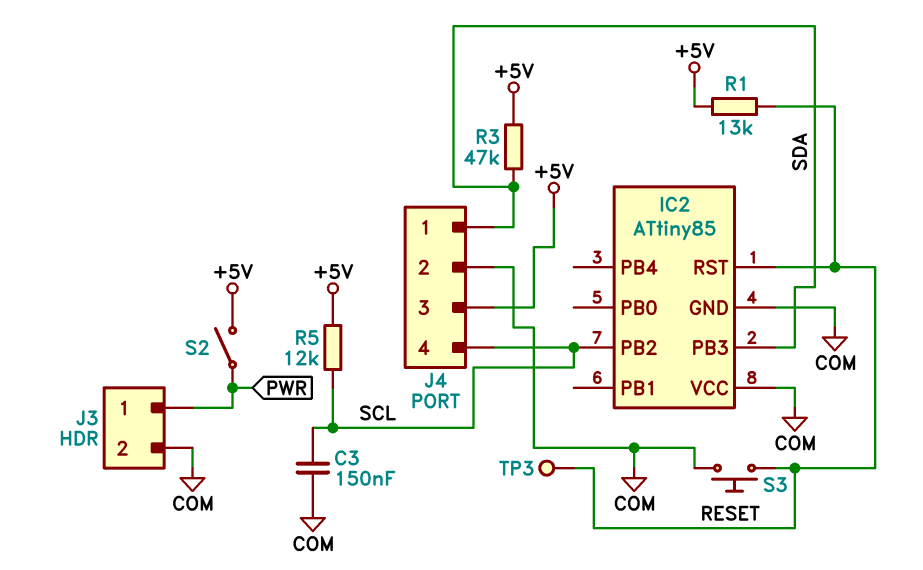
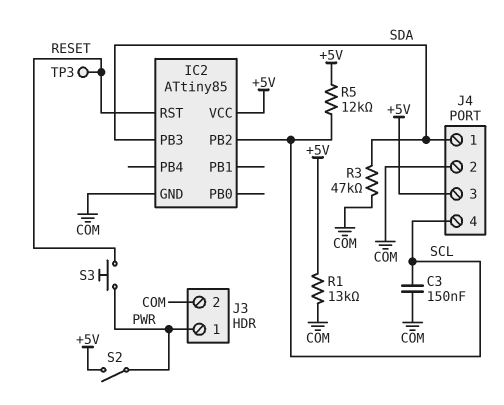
IC2 pin VCC: COM -> +5V
R1: 13k (+5V, RESET) -> 13k (+5V, COM)
R3: 47k (+5V, SDA) -> 47k (COM, SDA)
S3: button (COM, RESET) -> button (PWR, RESET)

